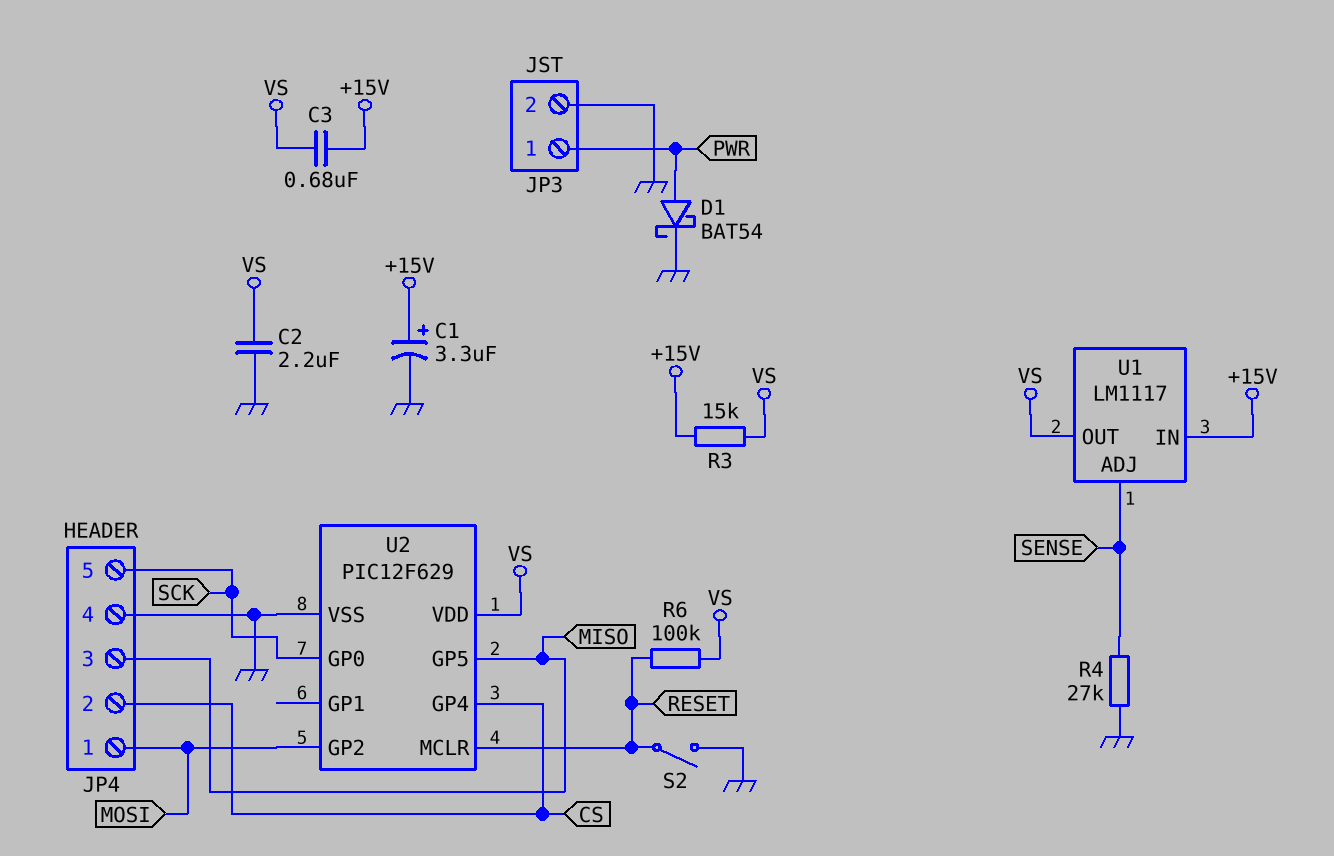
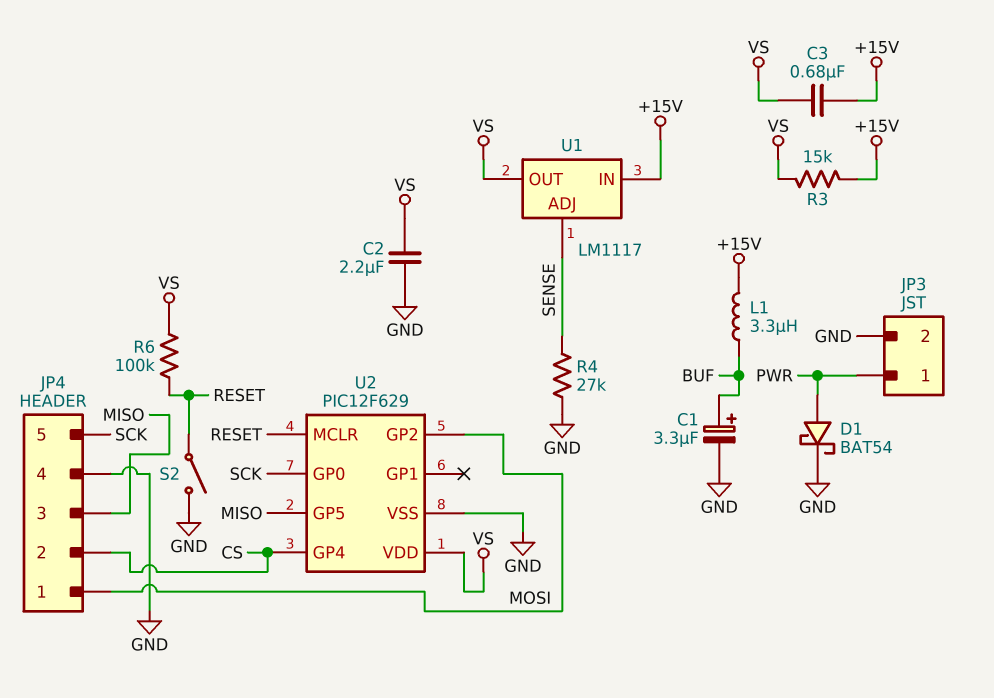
C1: 3.3uF (plus +15V, minus GND) -> 3.3uF (plus BUF, minus GND)
L1: none -> 3.3uH (+15V, BUF)

